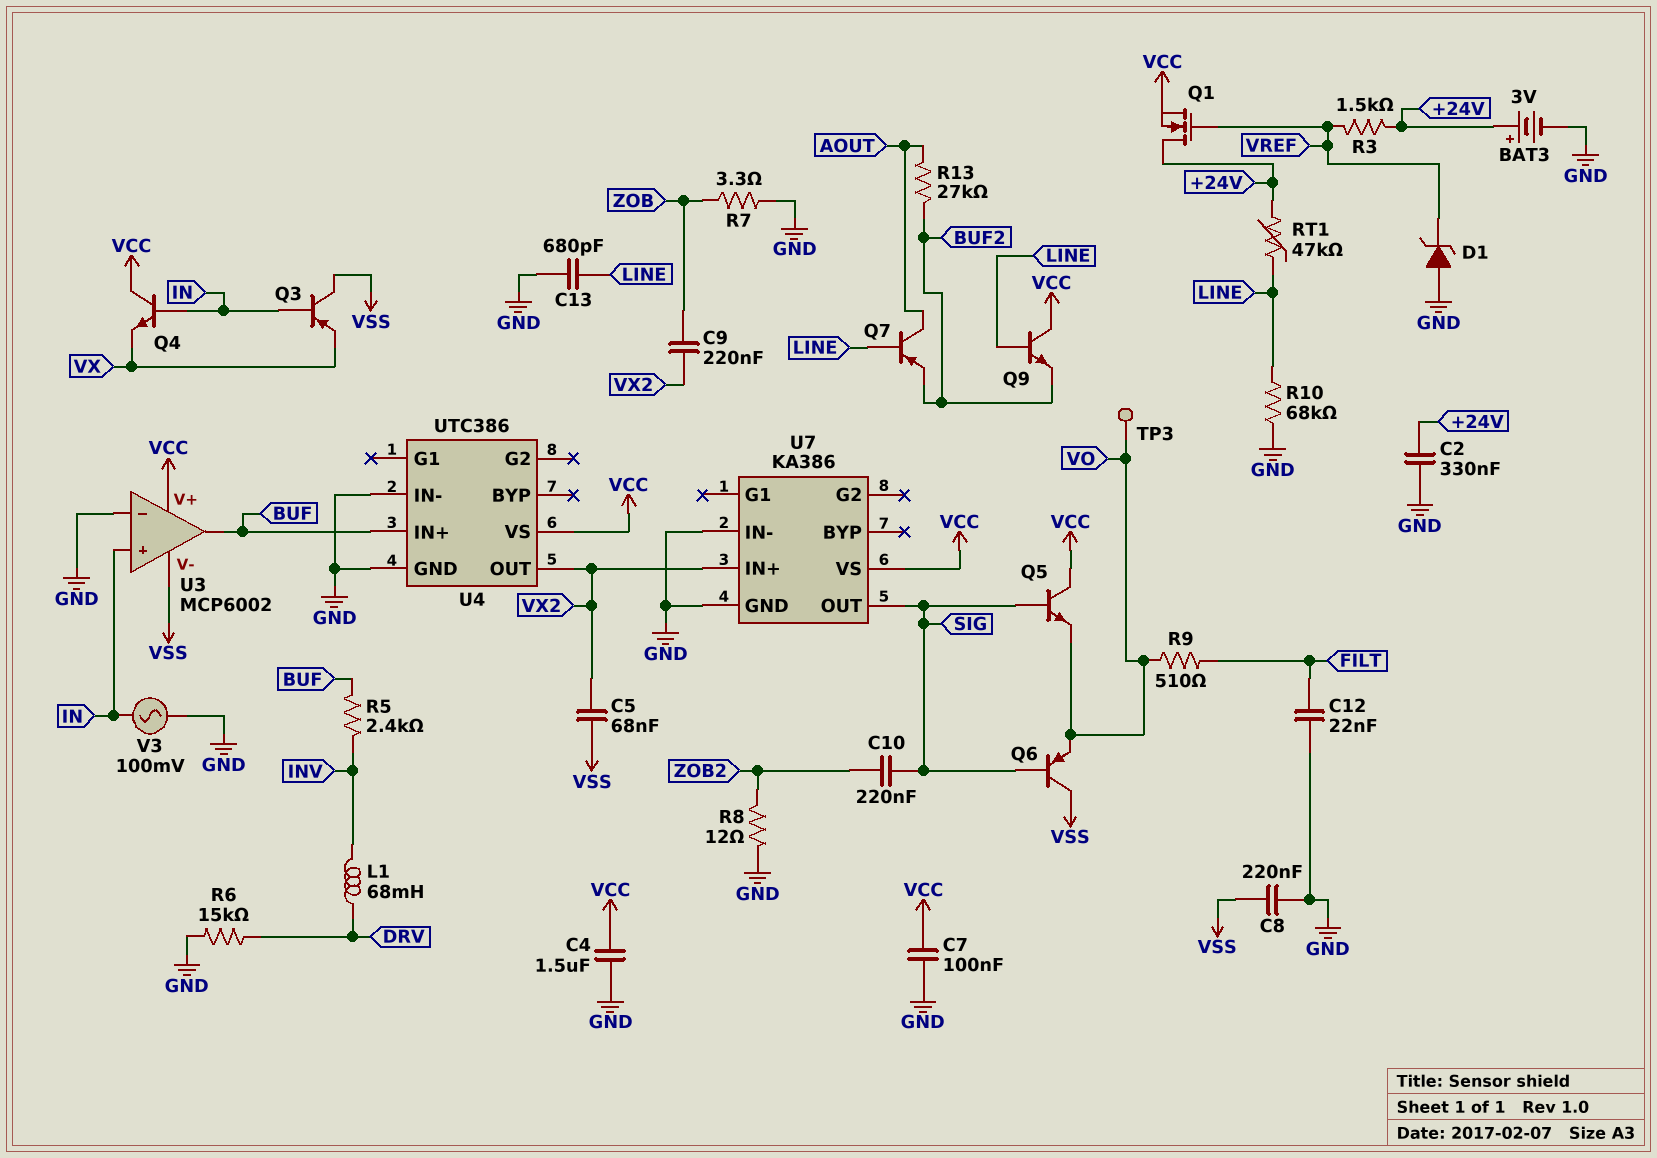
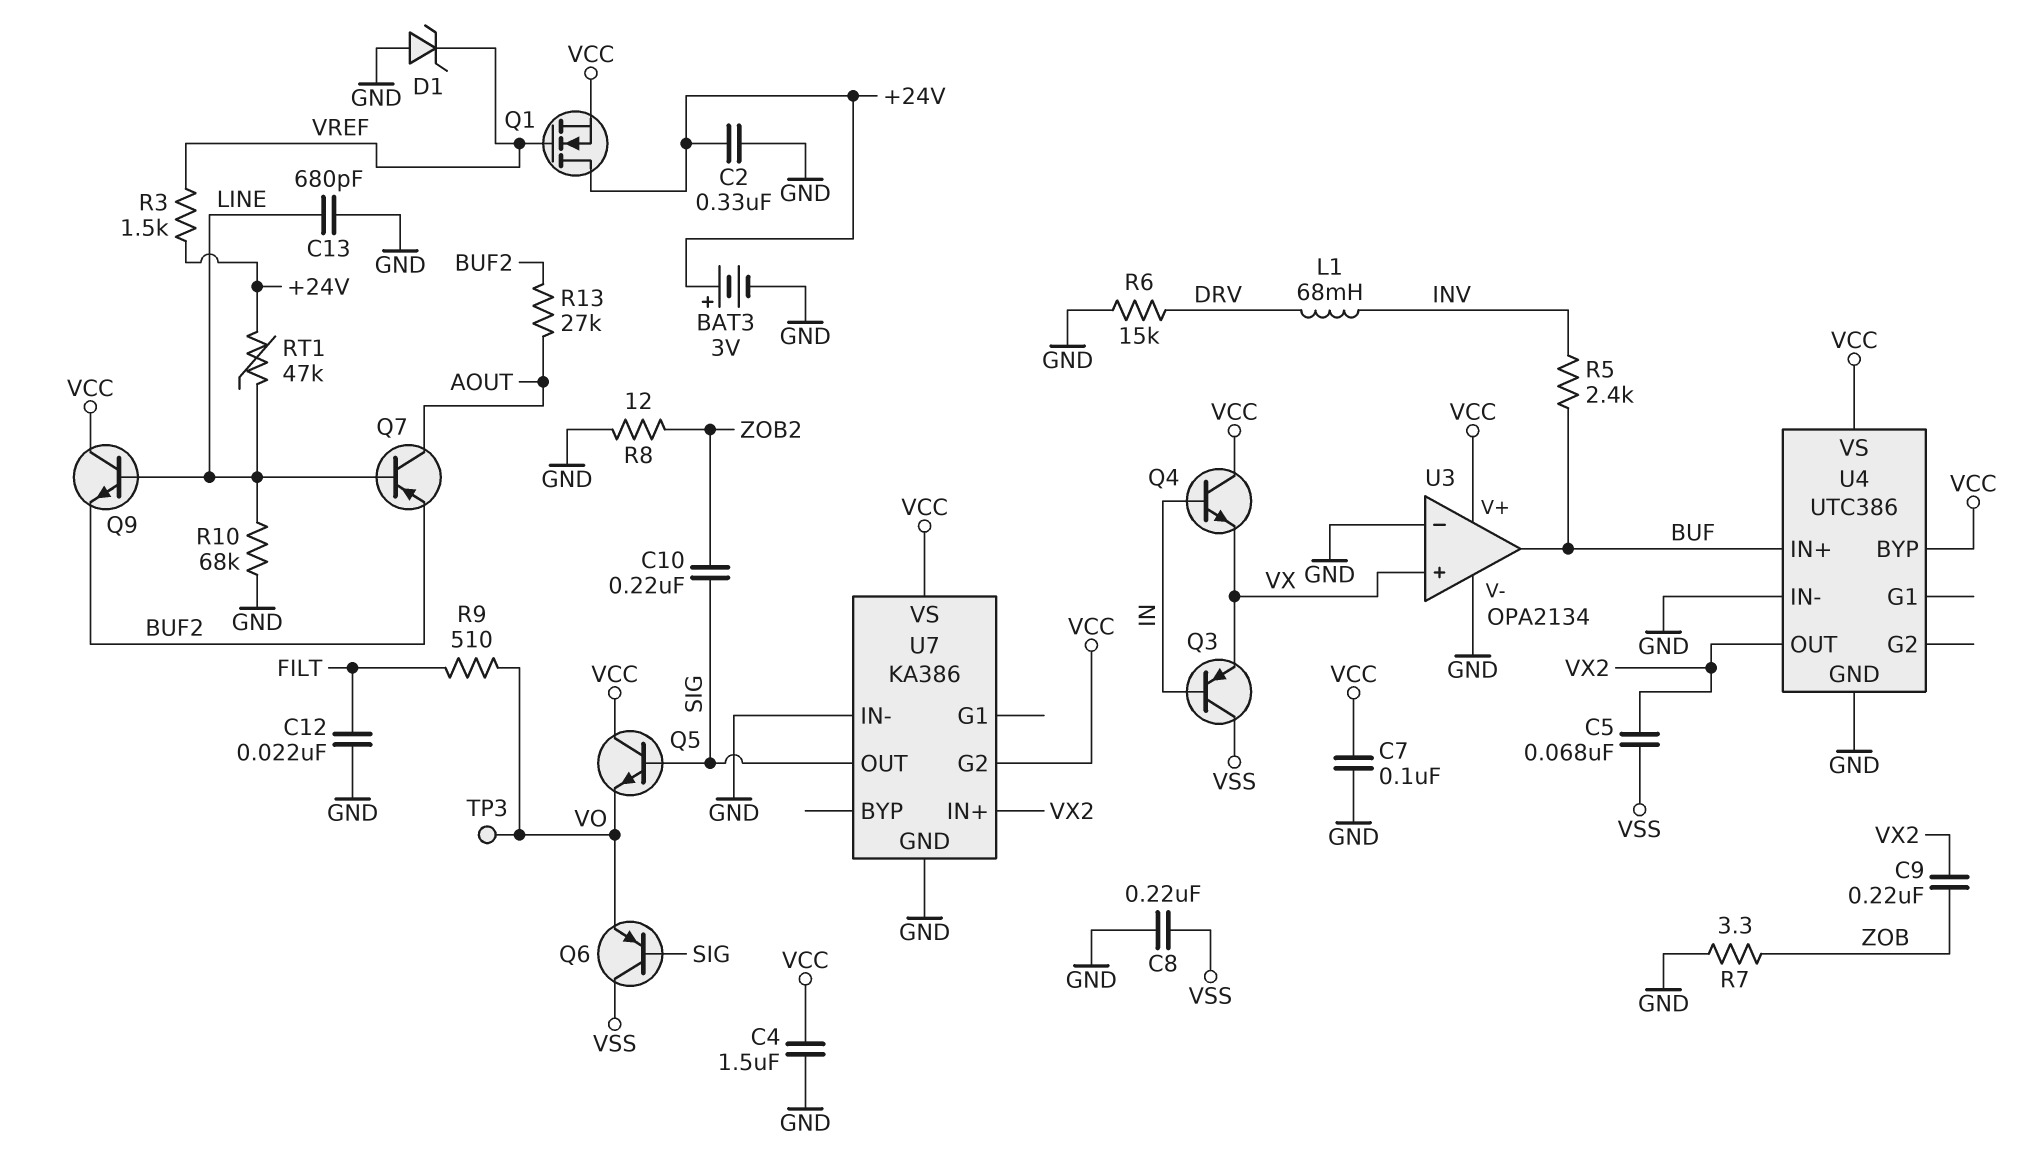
U3: MCP6002 -> OPA2134
U3 pin V-: VSS -> GND
U3 pin in+: IN -> VX
U4 pin BYP: none -> VCC
U7 pin G2: none -> VCC
V3: AC 100mV (GND, IN) -> none

